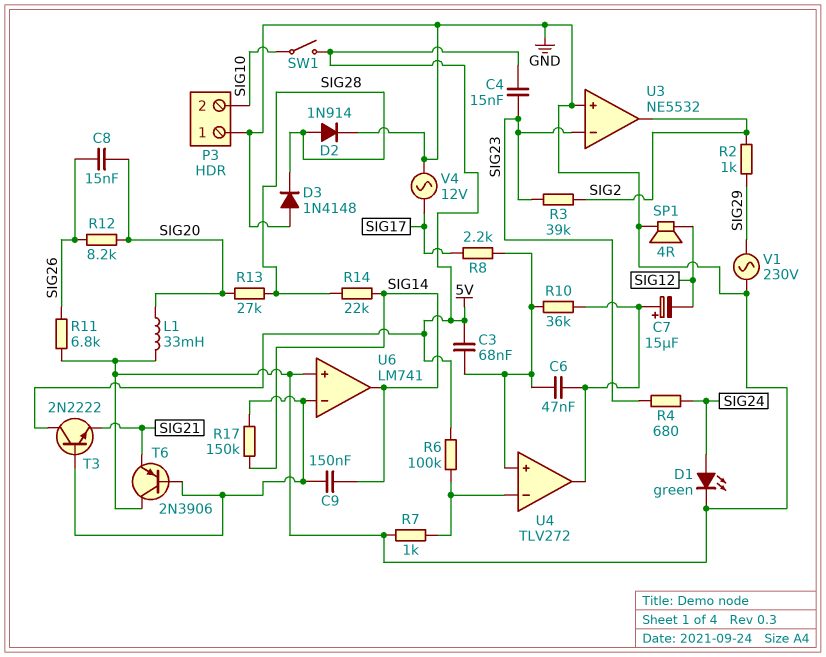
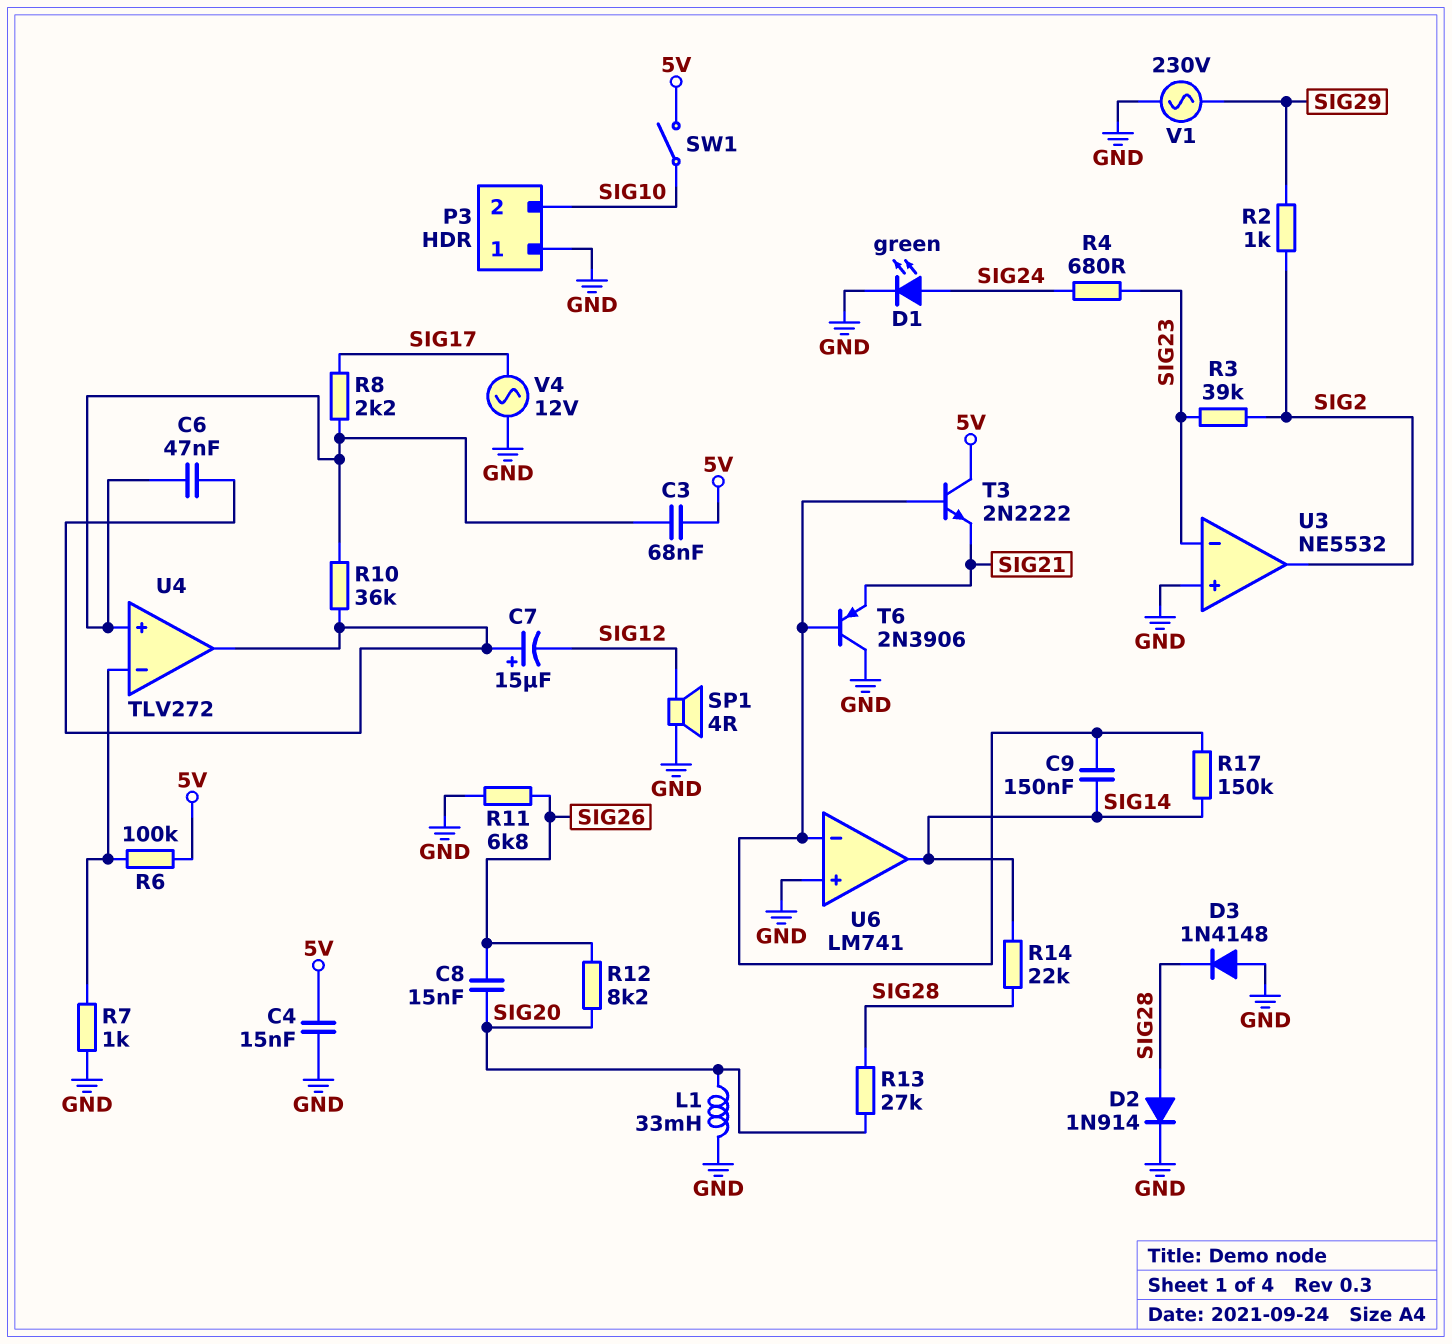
C4: 15nF (5V, SIG23) -> 15nF (5V, GND)

